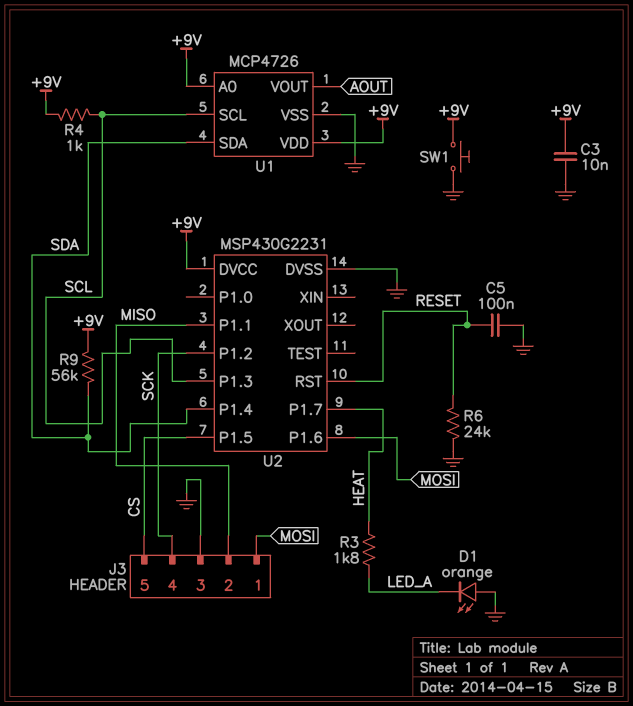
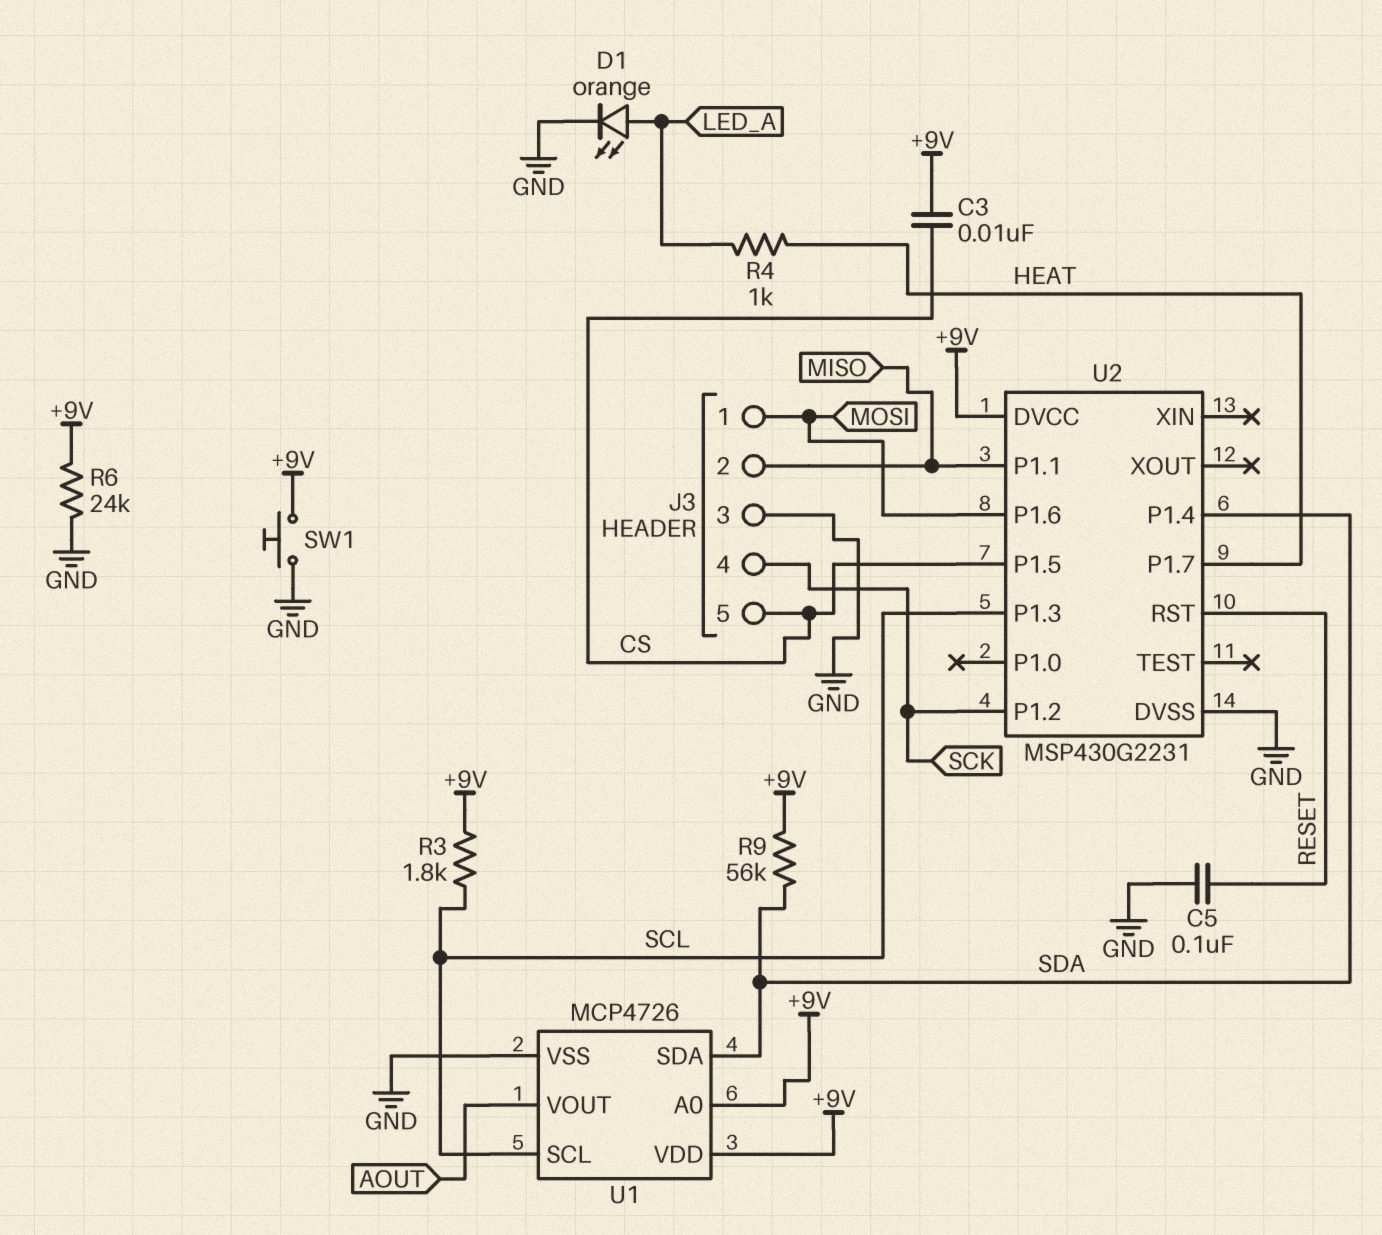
C3: 10nF (+9V, GND) -> 10nF (+9V, CS)
D1: LED orange (A GND, K LED_A) -> LED orange (A LED_A, K GND)
R3: 1.8k (HEAT, LED_A) -> 1.8k (+9V, SCL)
R4: 1k (+9V, SCL) -> 1k (HEAT, LED_A)
R6: 24k (GND, RESET) -> 24k (+9V, GND)

